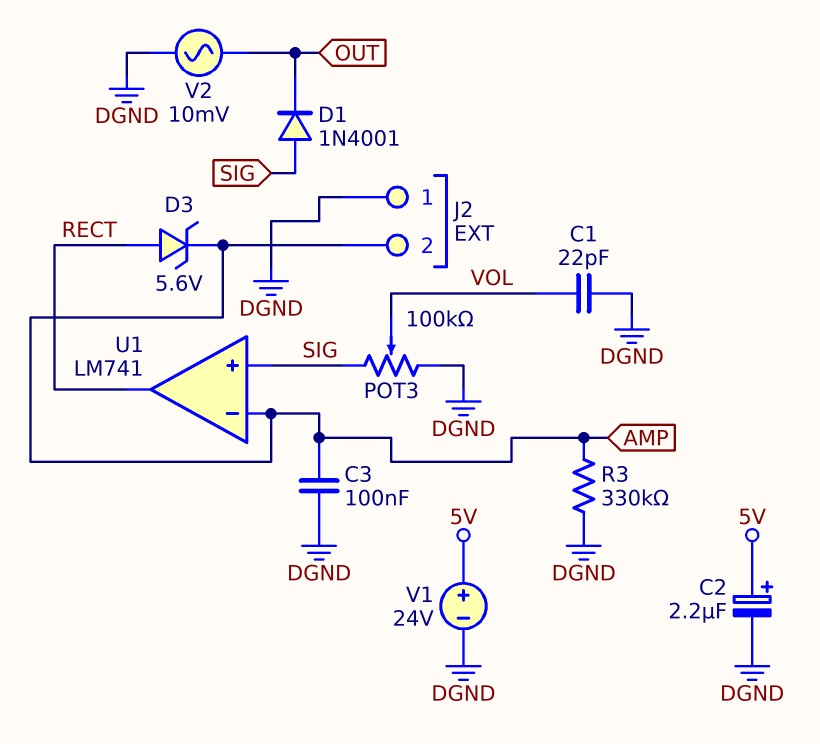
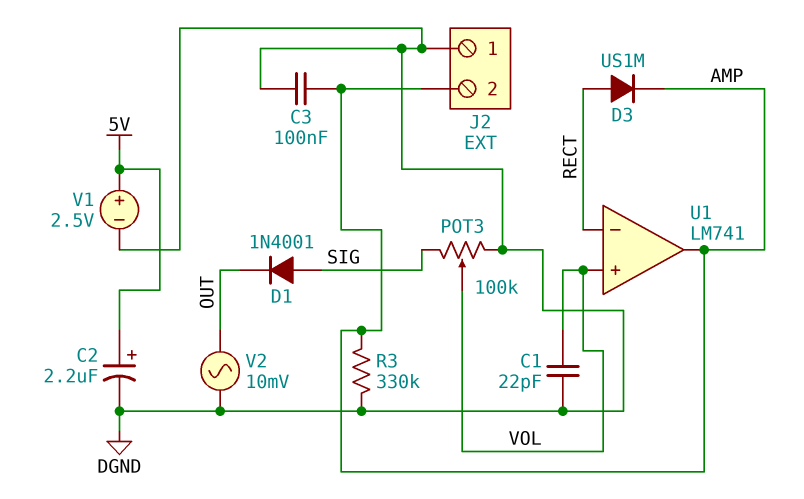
D3: zener 5.6V (A RECT, K AMP) -> diode US1M (A RECT, K AMP)
U1 pin in+: SIG -> VOL
U1 pin in-: AMP -> RECT
U1 pin out: RECT -> AMP
V1: 24V (plus 5V, minus DGND) -> 2.5V (plus 5V, minus DGND)

